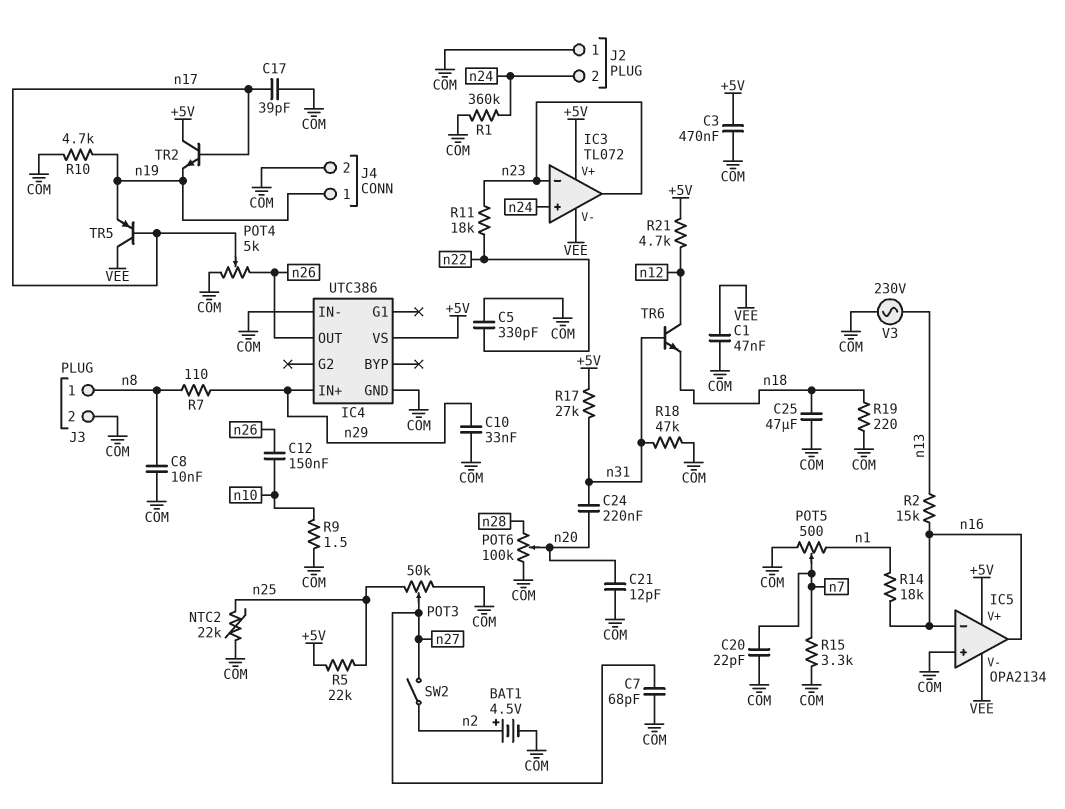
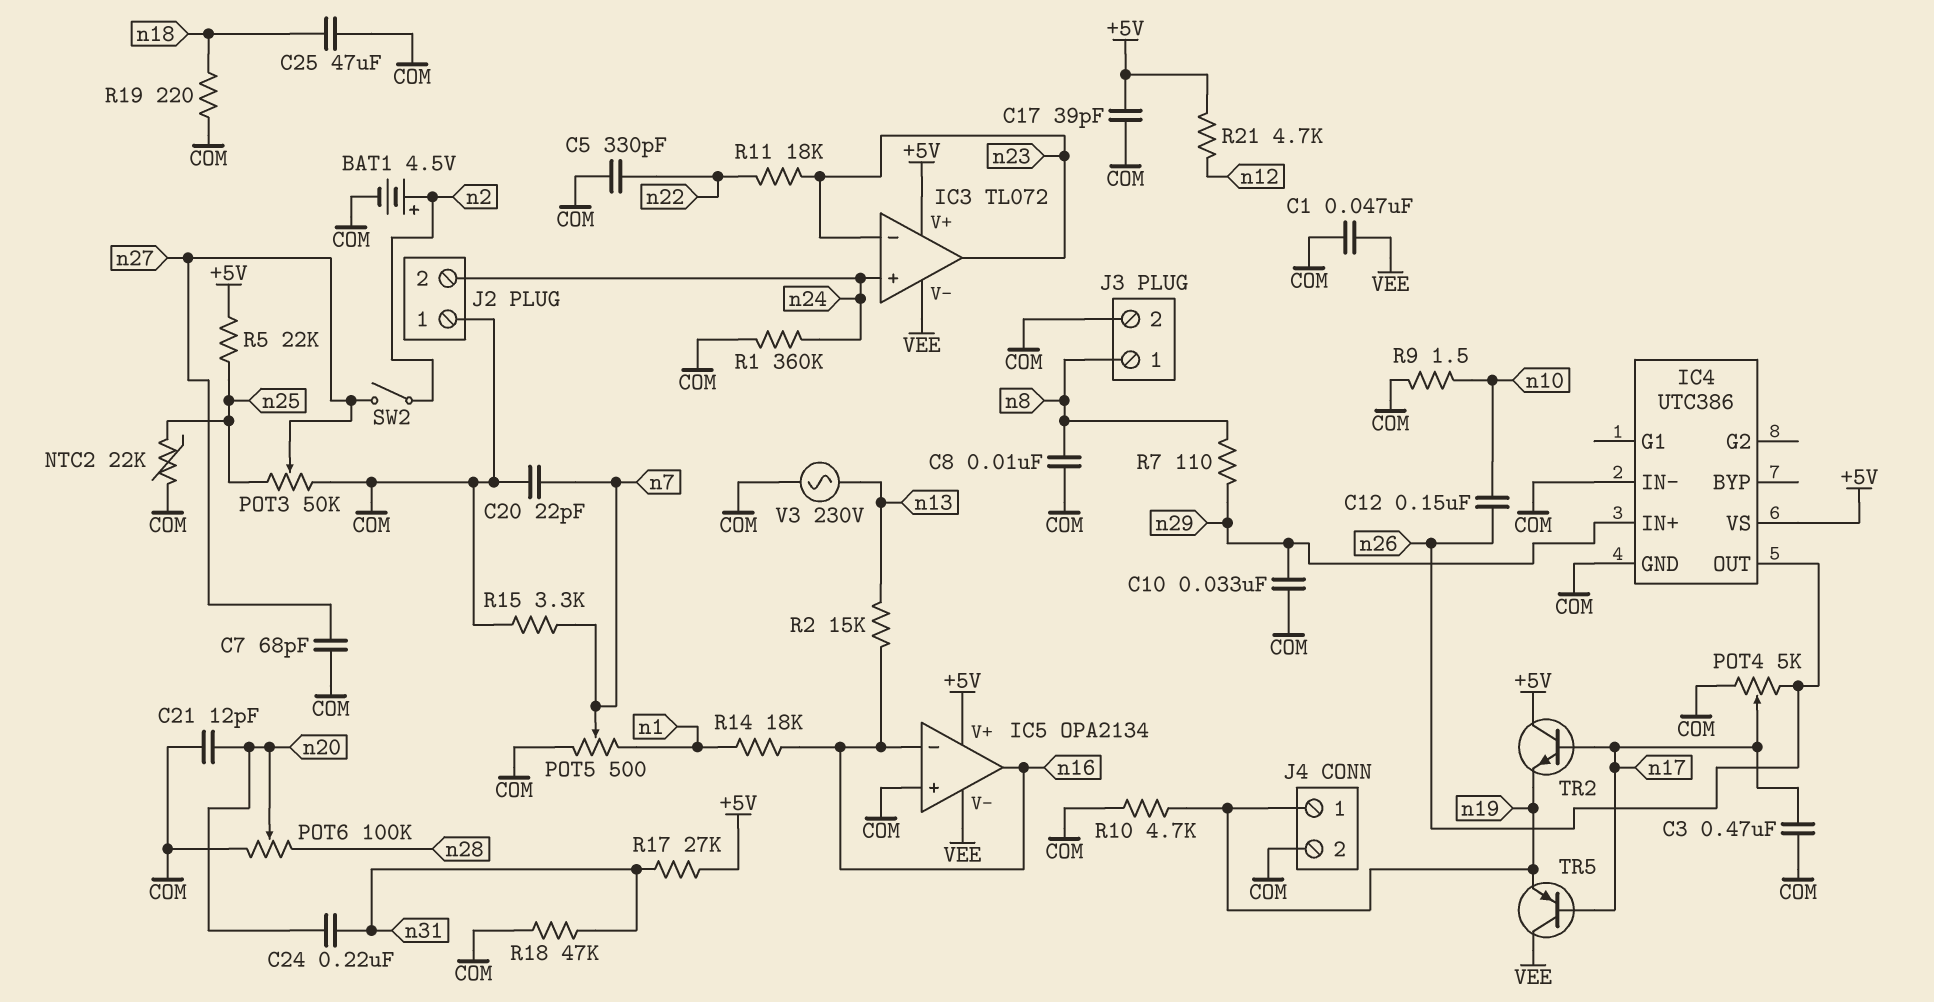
C3: 470nF (+5V, COM) -> 470nF (COM, n17)
C17: 39pF (COM, n17) -> 39pF (+5V, COM)
TR6: NPN (B n31, C n12, E n18) -> none

